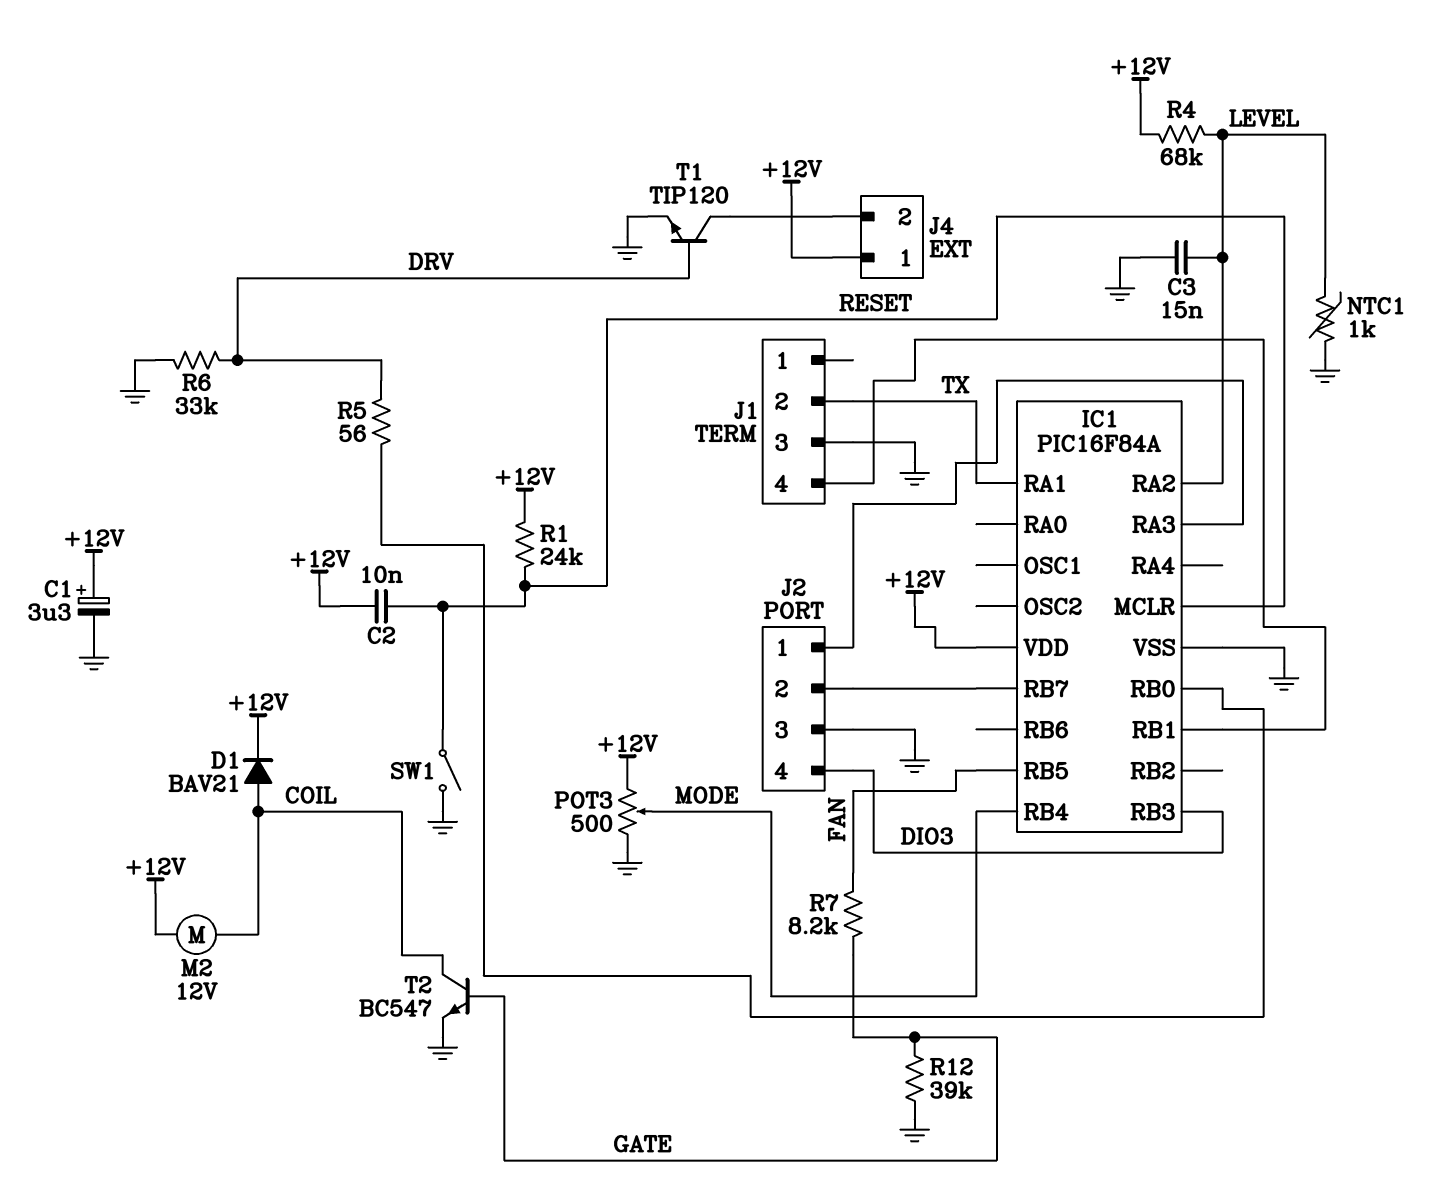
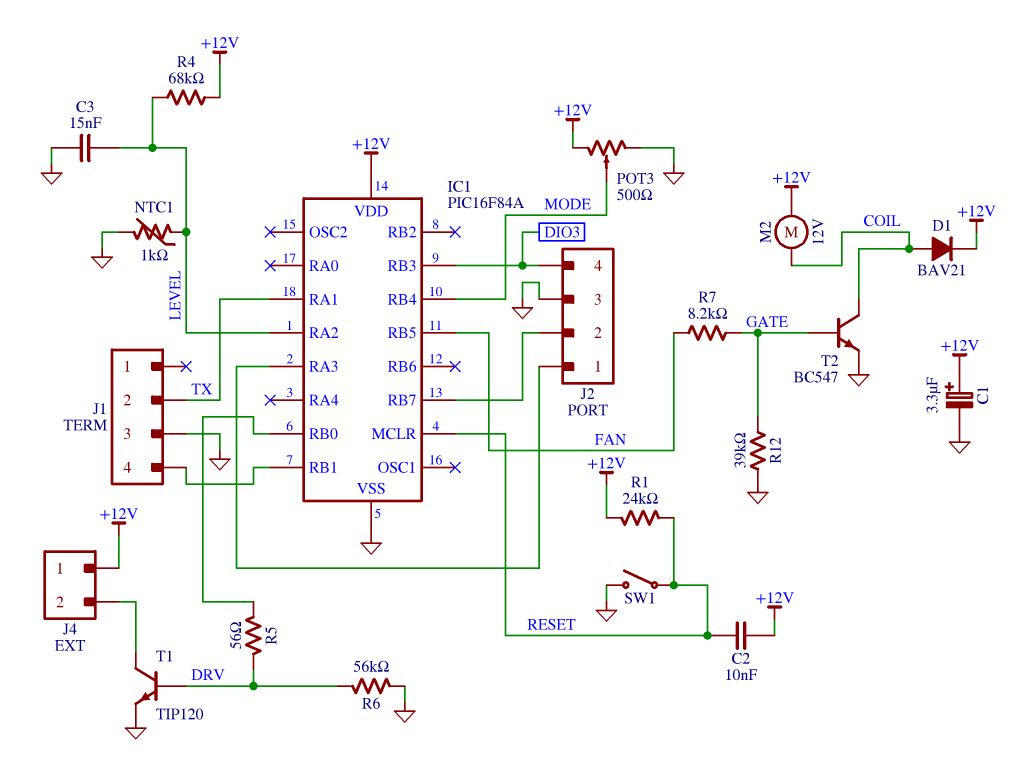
R6: 33k (DRV, GND) -> 56k (DRV, GND)

